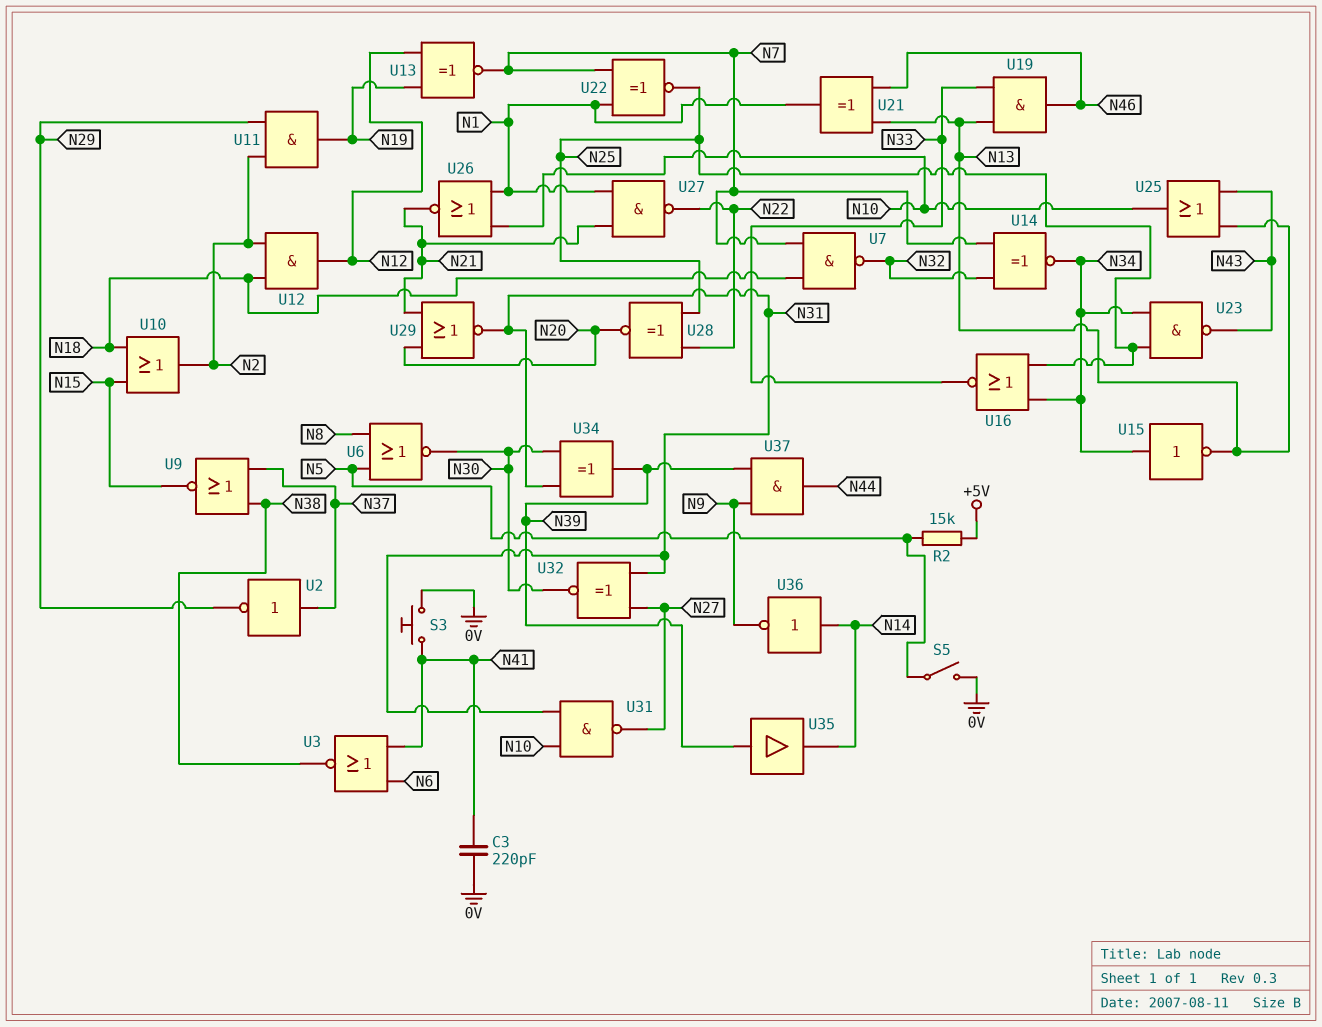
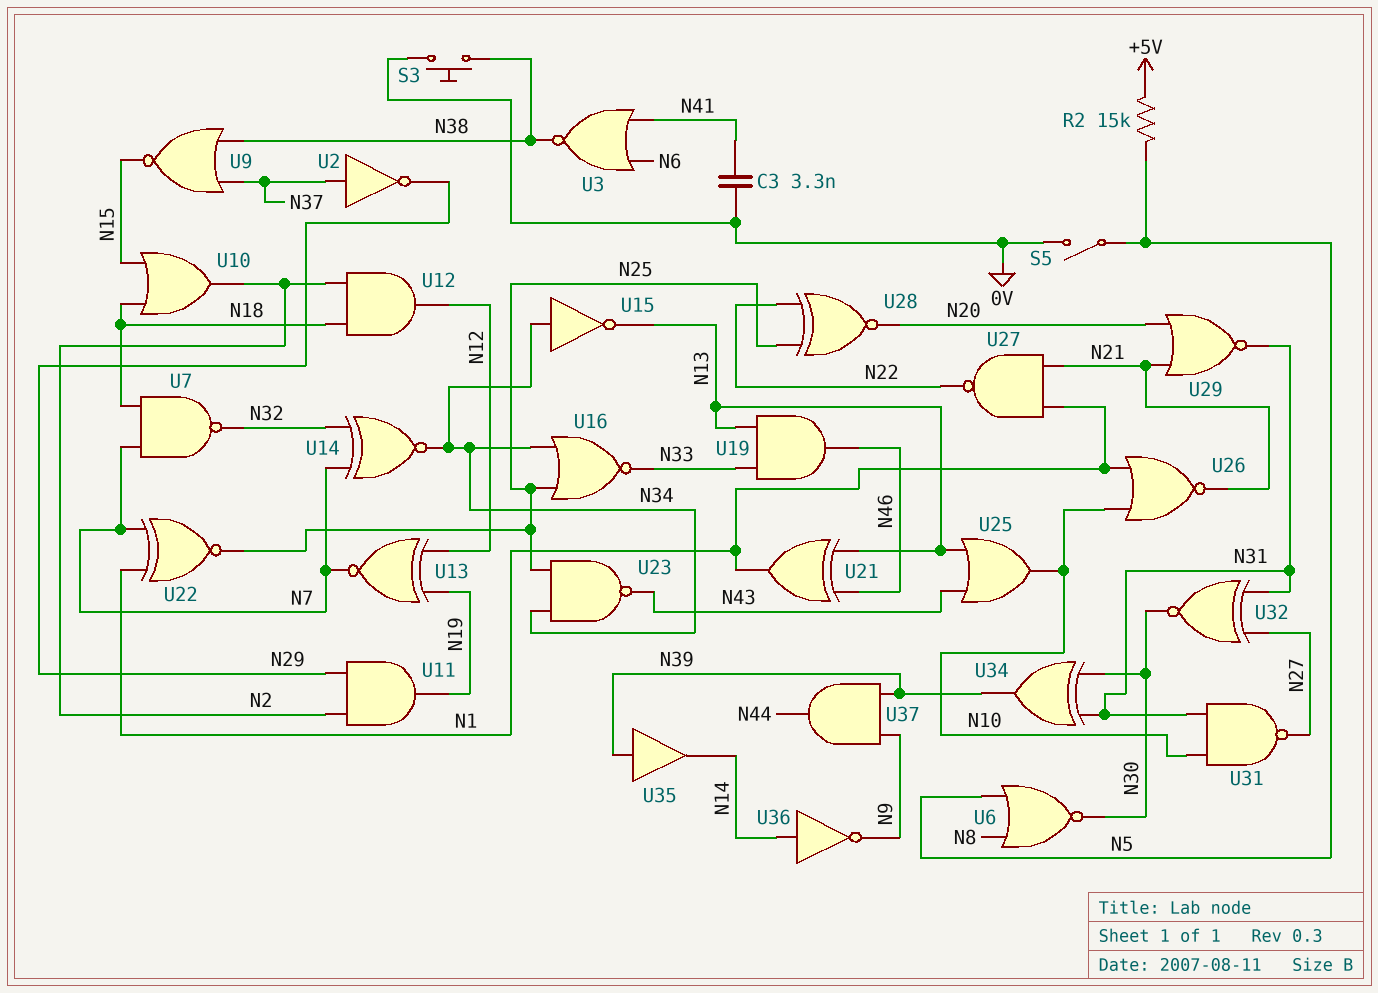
C3: 220pF (0V, N41) -> 3.3nF (0V, N41)
S3: button (0V, N41) -> button (0V, N38)

